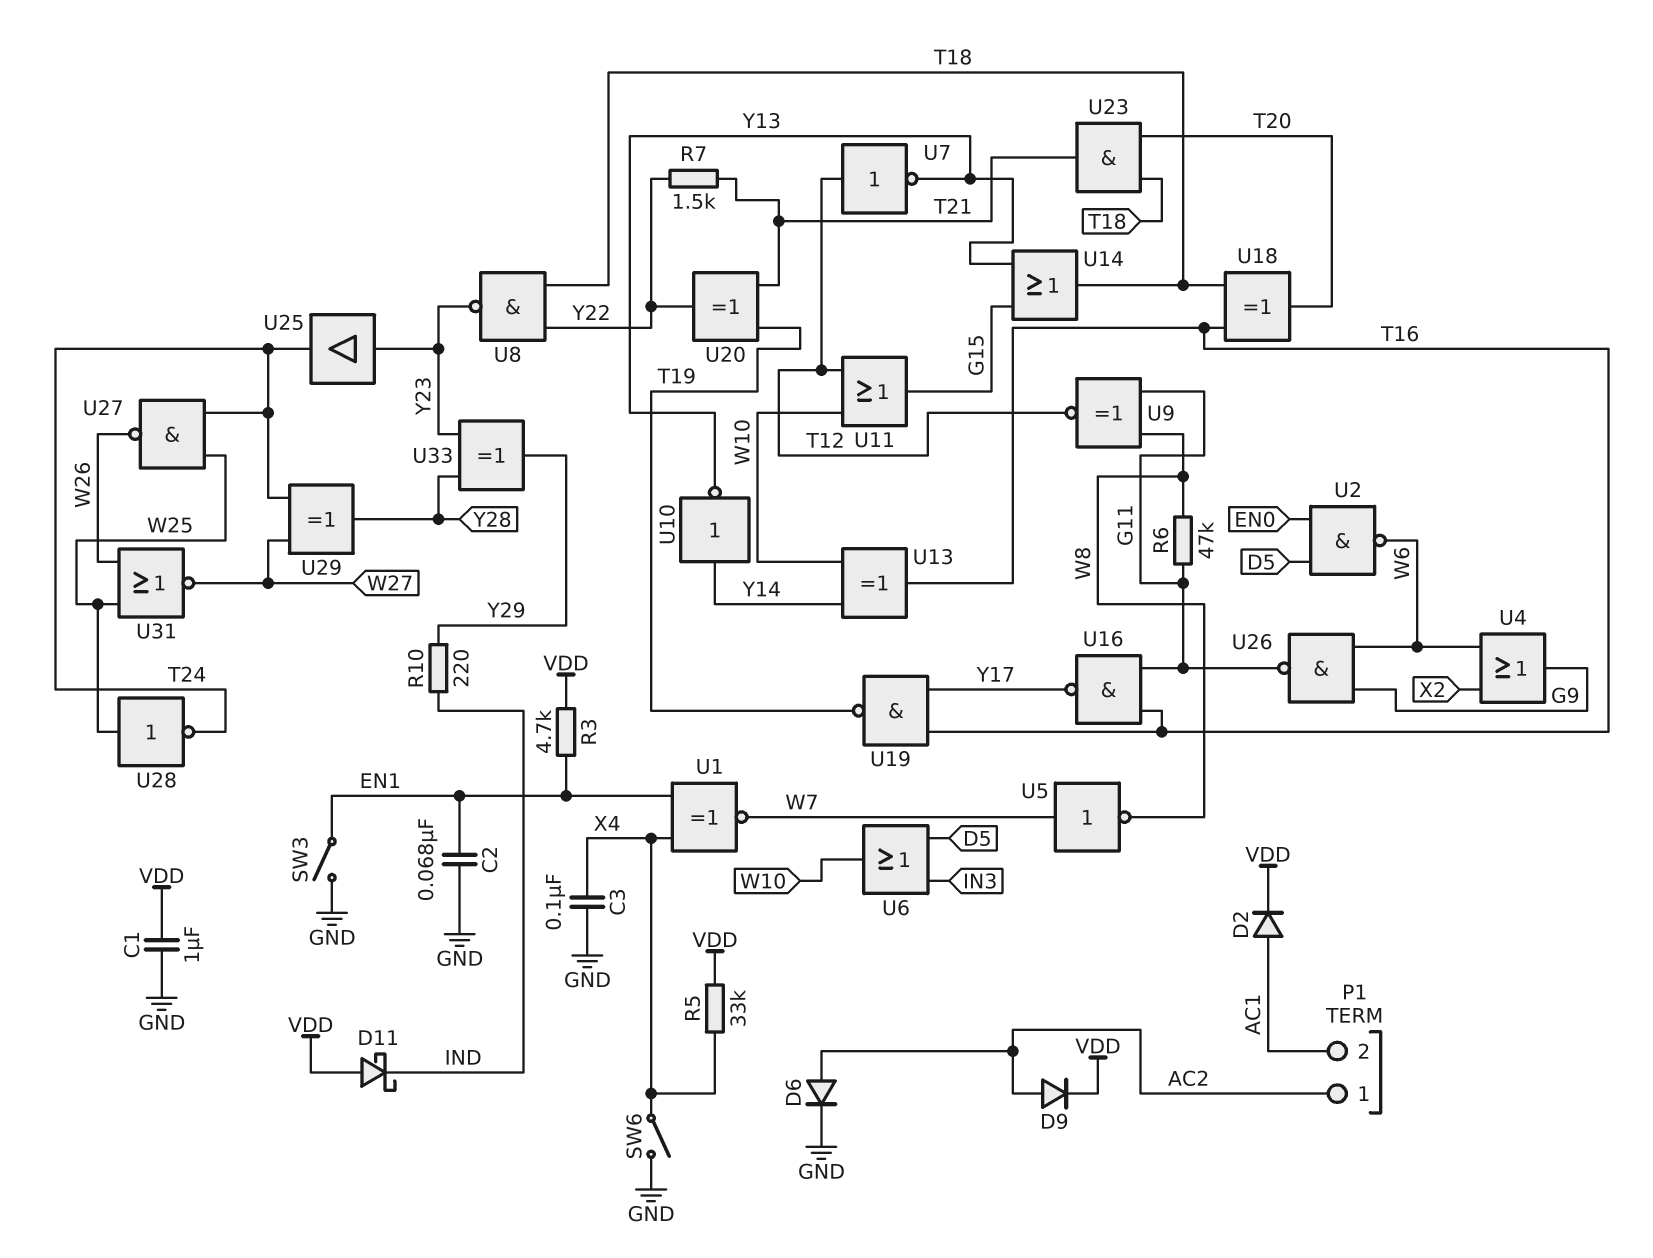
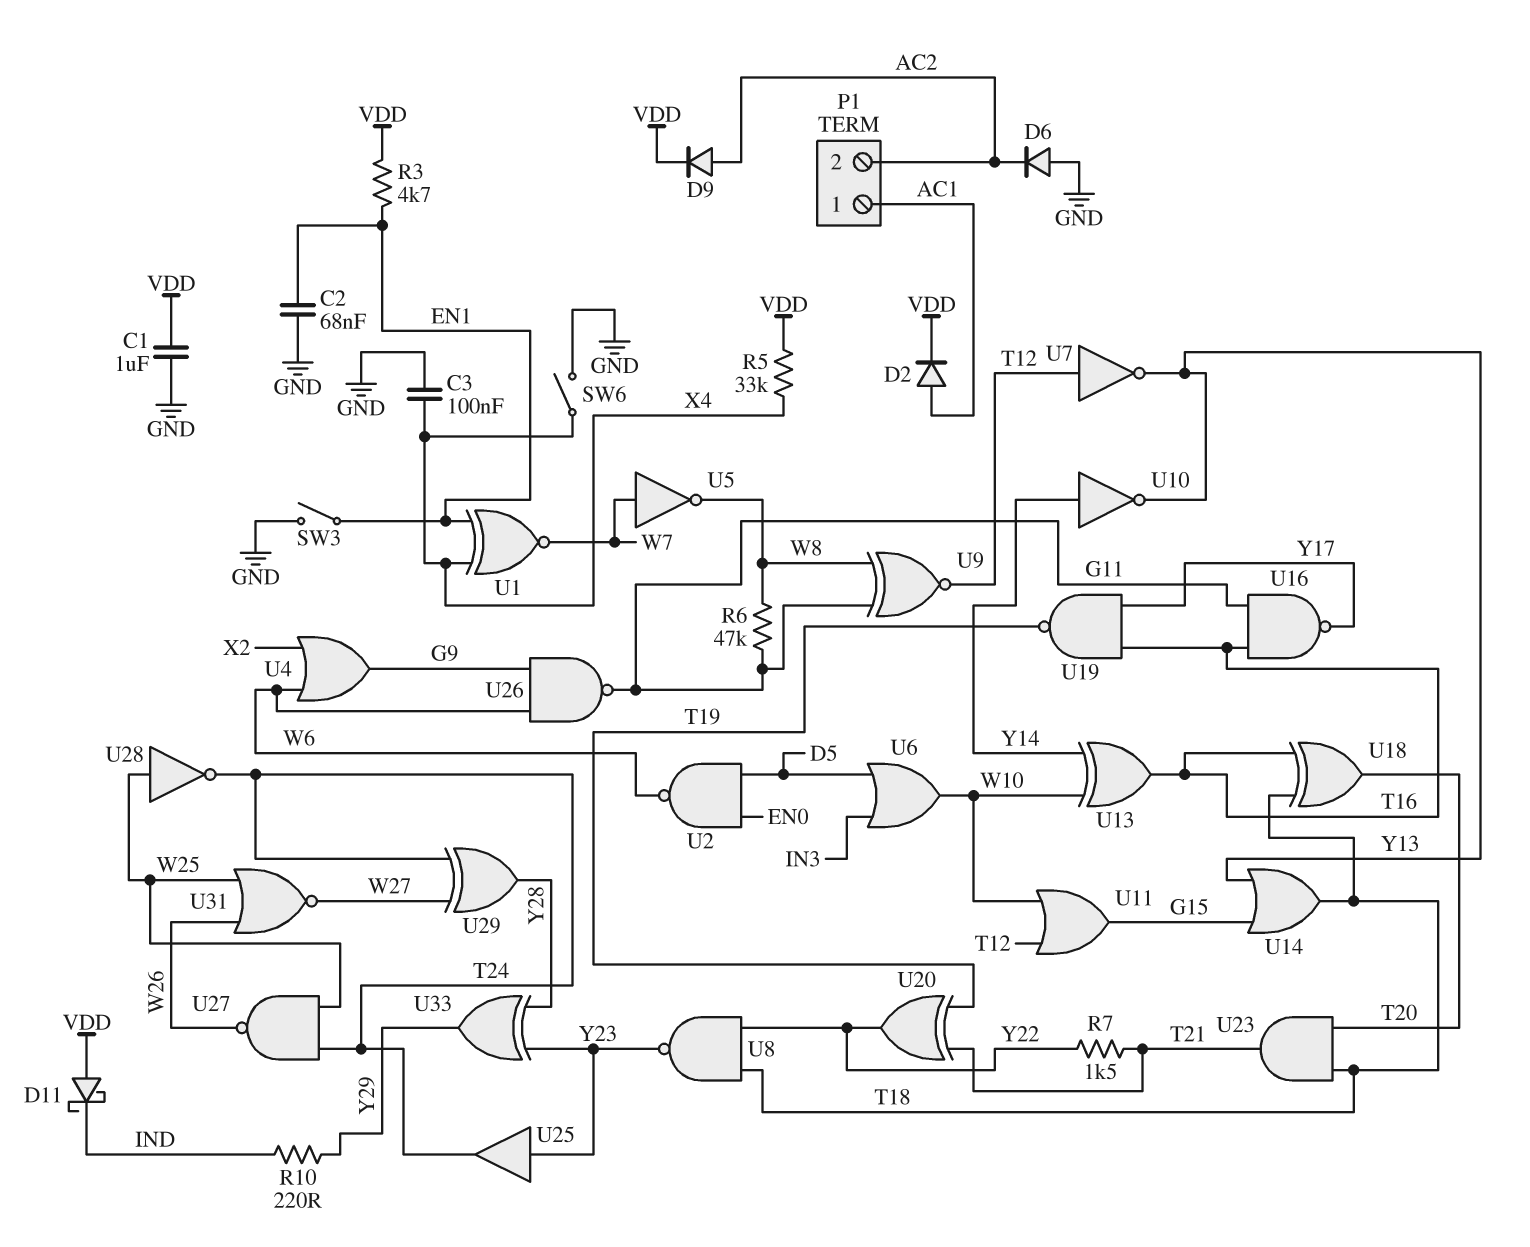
D6: diode (A AC2, K GND) -> diode (A GND, K AC2)
P1 pin 1: AC2 -> AC1
P1 pin 2: AC1 -> AC2

